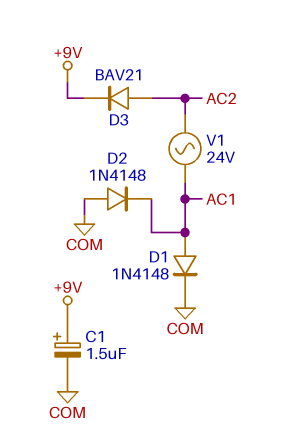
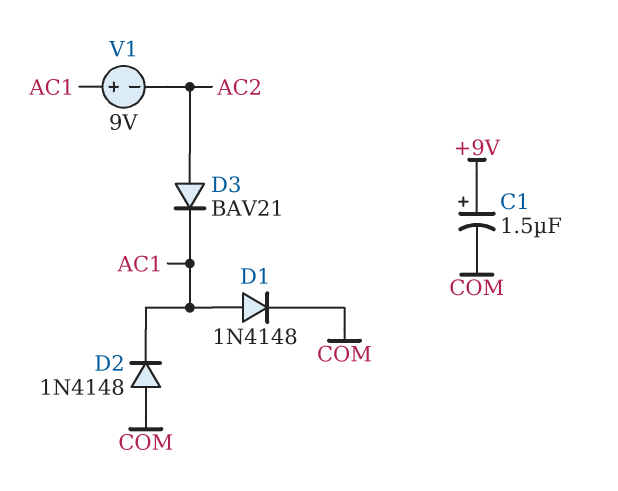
D3: diode BAV21 (A AC2, K +9V) -> diode BAV21 (A AC2, K AC1)
V1: AC 24V (AC1, AC2) -> 9V (plus AC1, minus AC2)

